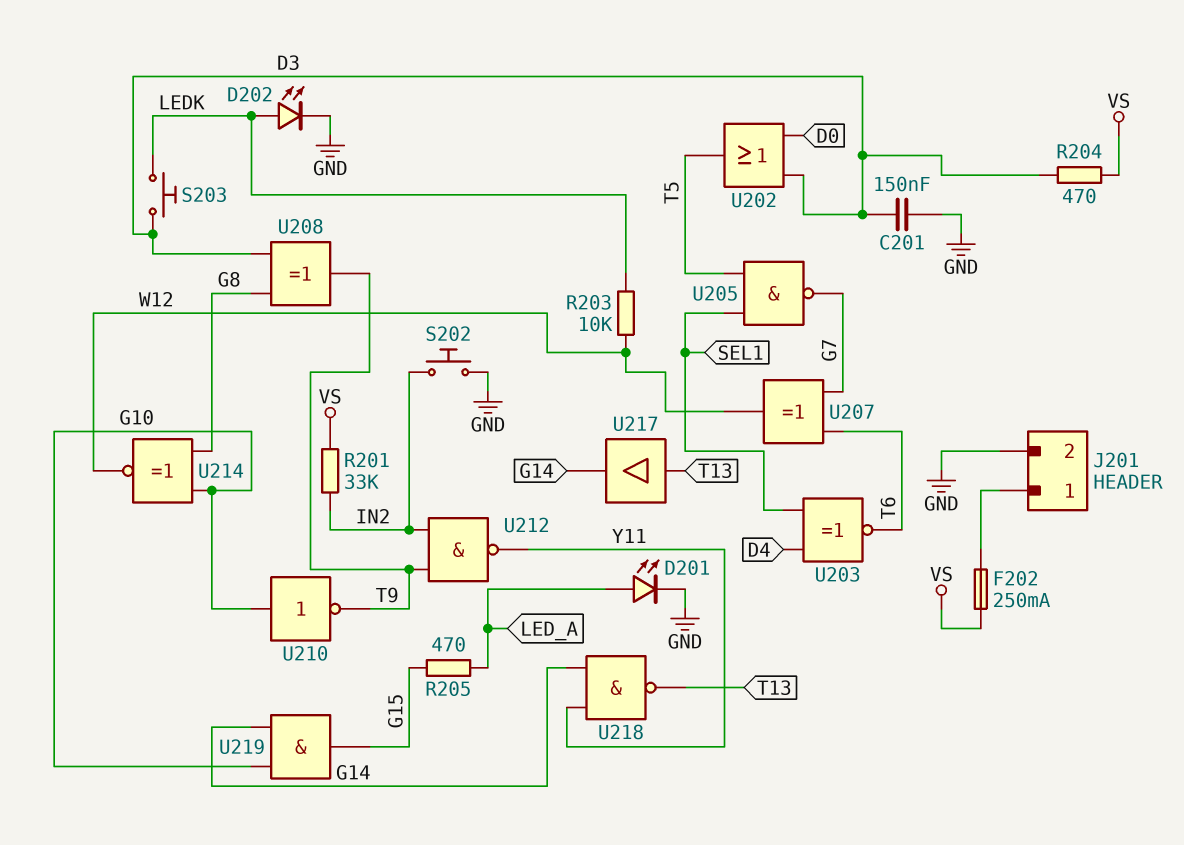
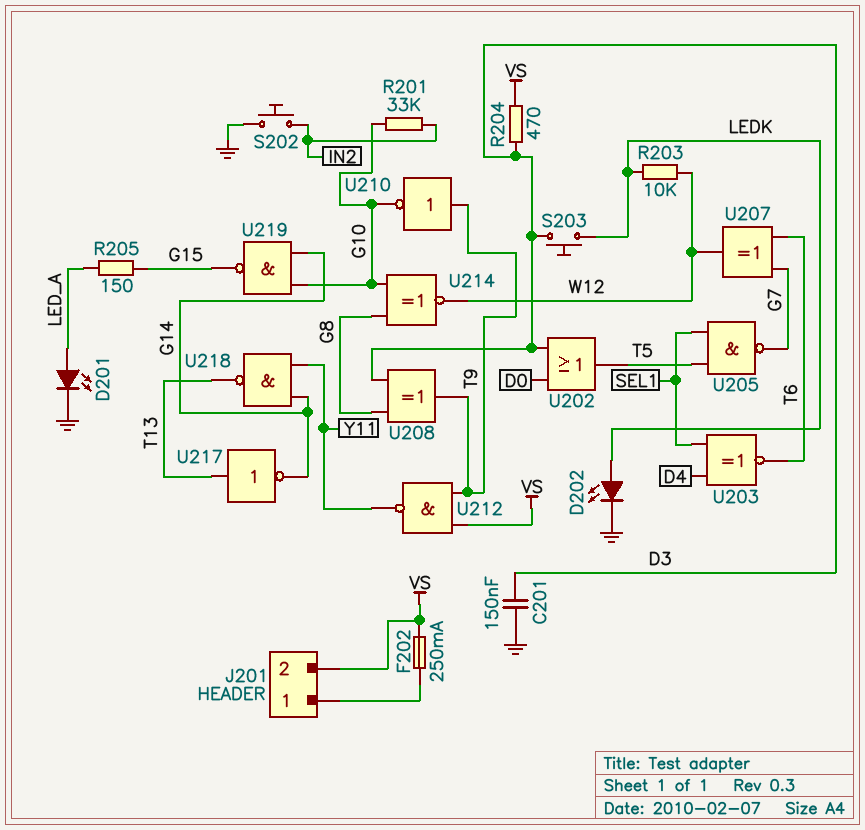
J201 pin 2: GND -> VS
R201: 33k (IN2, VS) -> 33k (G10, IN2)
R205: 470 (G15, LED_A) -> 150 (G15, LED_A)
U210: NOT (in G10, out T9) -> NOT (in T9, out G10)
U212: NAND (in IN2, in T9, out Y11) -> NAND (in T9, in VS, out Y11)
U217: buffer (in T13, out G14) -> NOT (in T13, out G14)
U219: AND (in G10, in G14, out G15) -> NAND (in G10, in G14, out G15)

